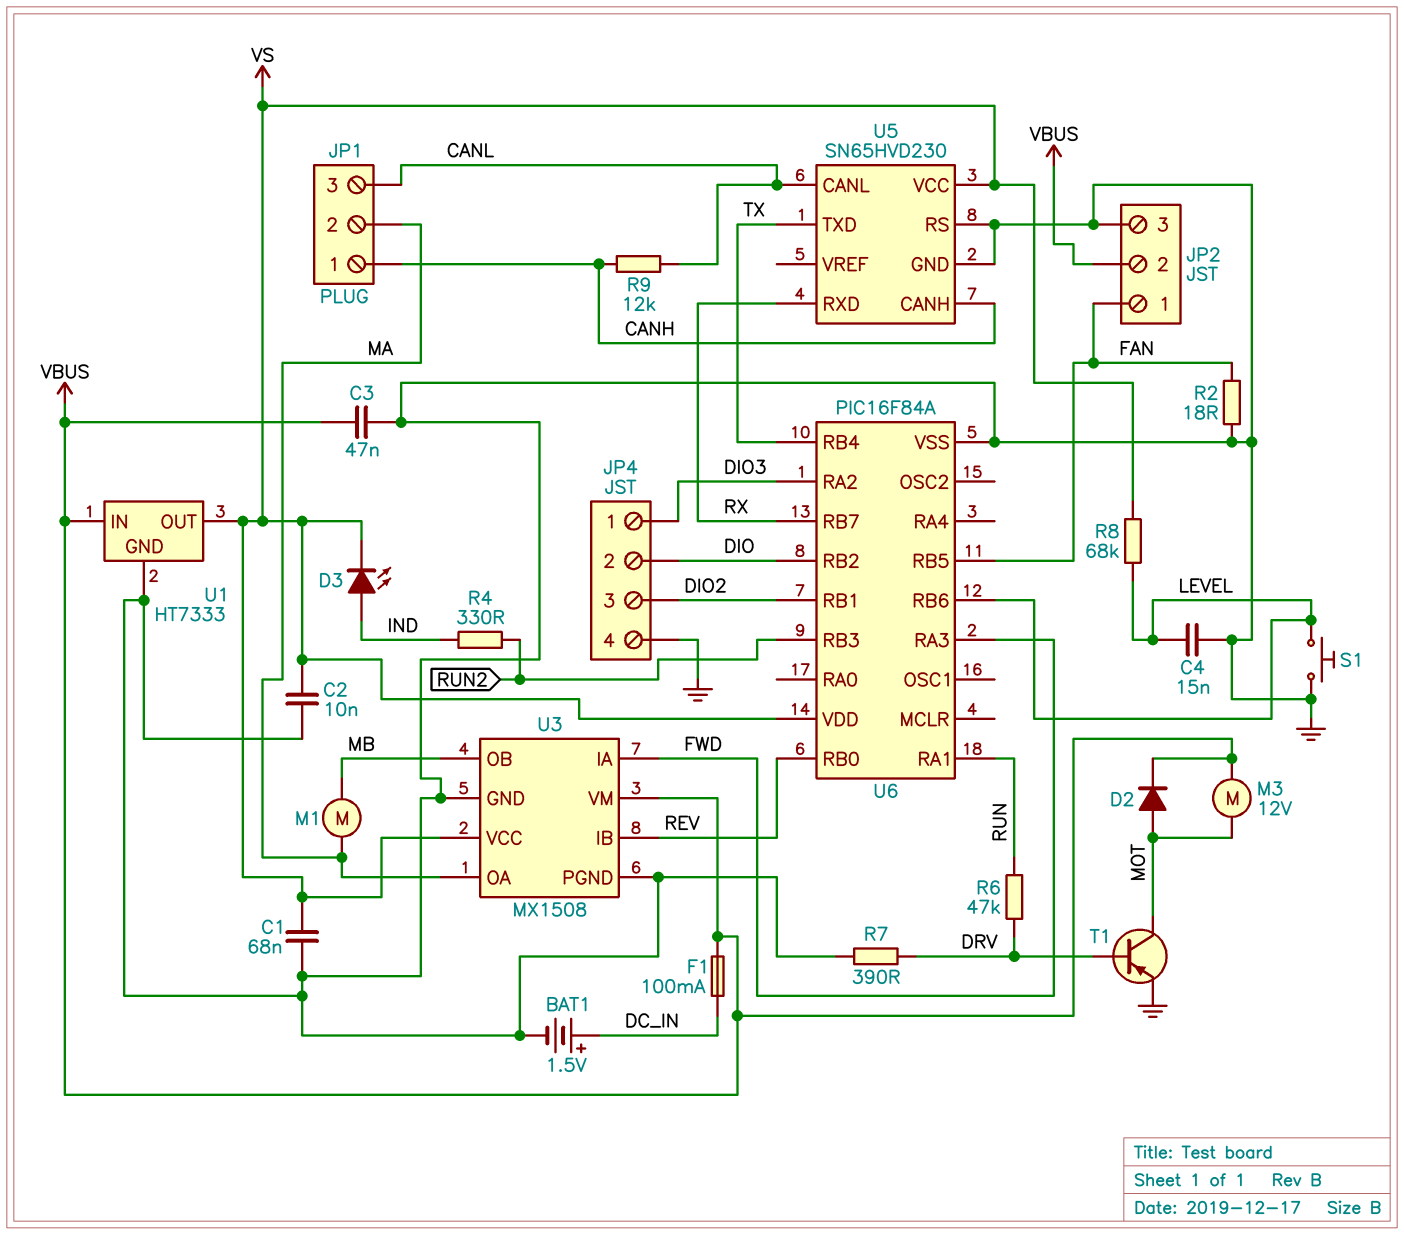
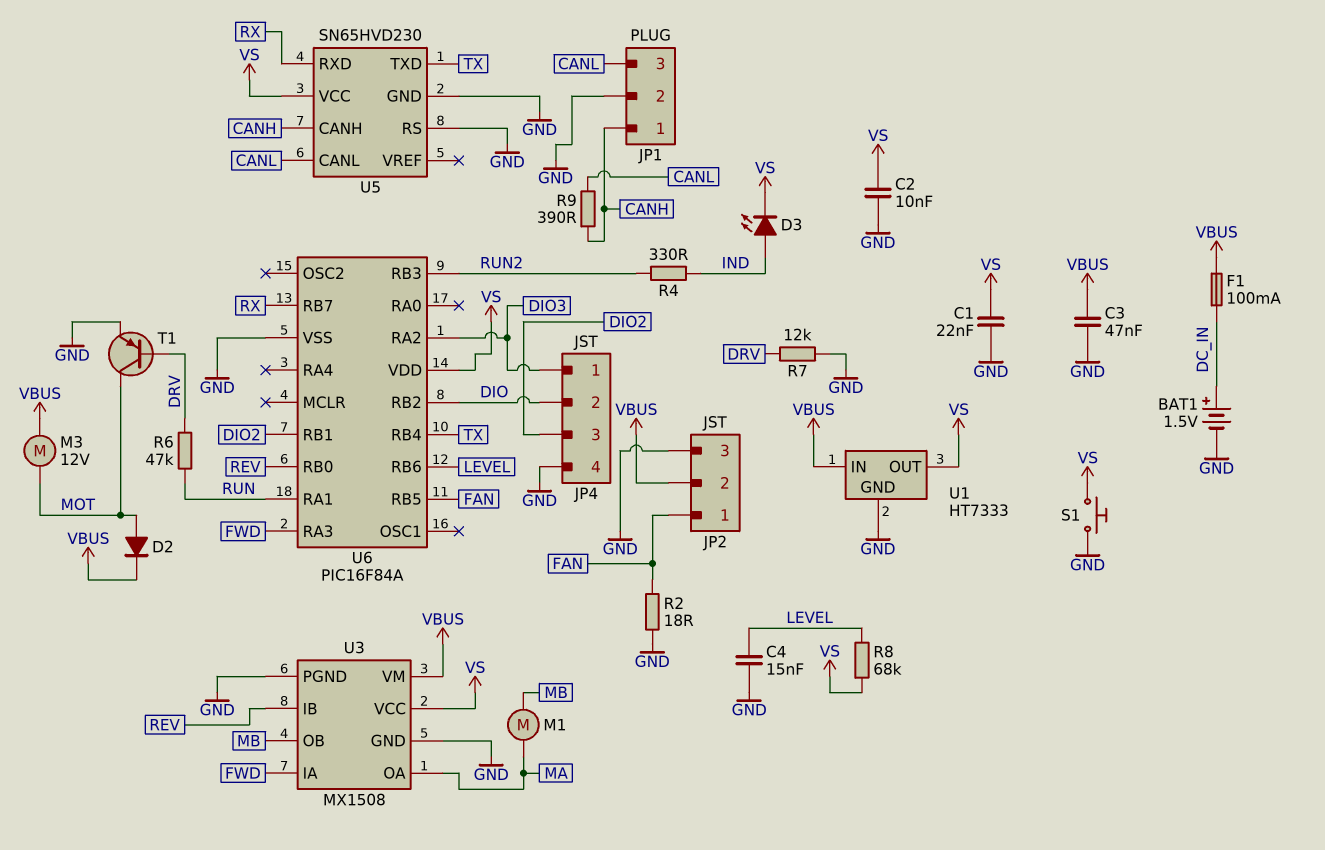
C1: 68nF (GND, VS) -> 22nF (GND, VS)
JP1 pin 2: MA -> GND
R7: 390 (DRV, GND) -> 12k (DRV, GND)
R9: 12k (CANH, CANL) -> 390 (CANH, CANL)
S1: button (GND, LEVEL) -> button (GND, VS)

